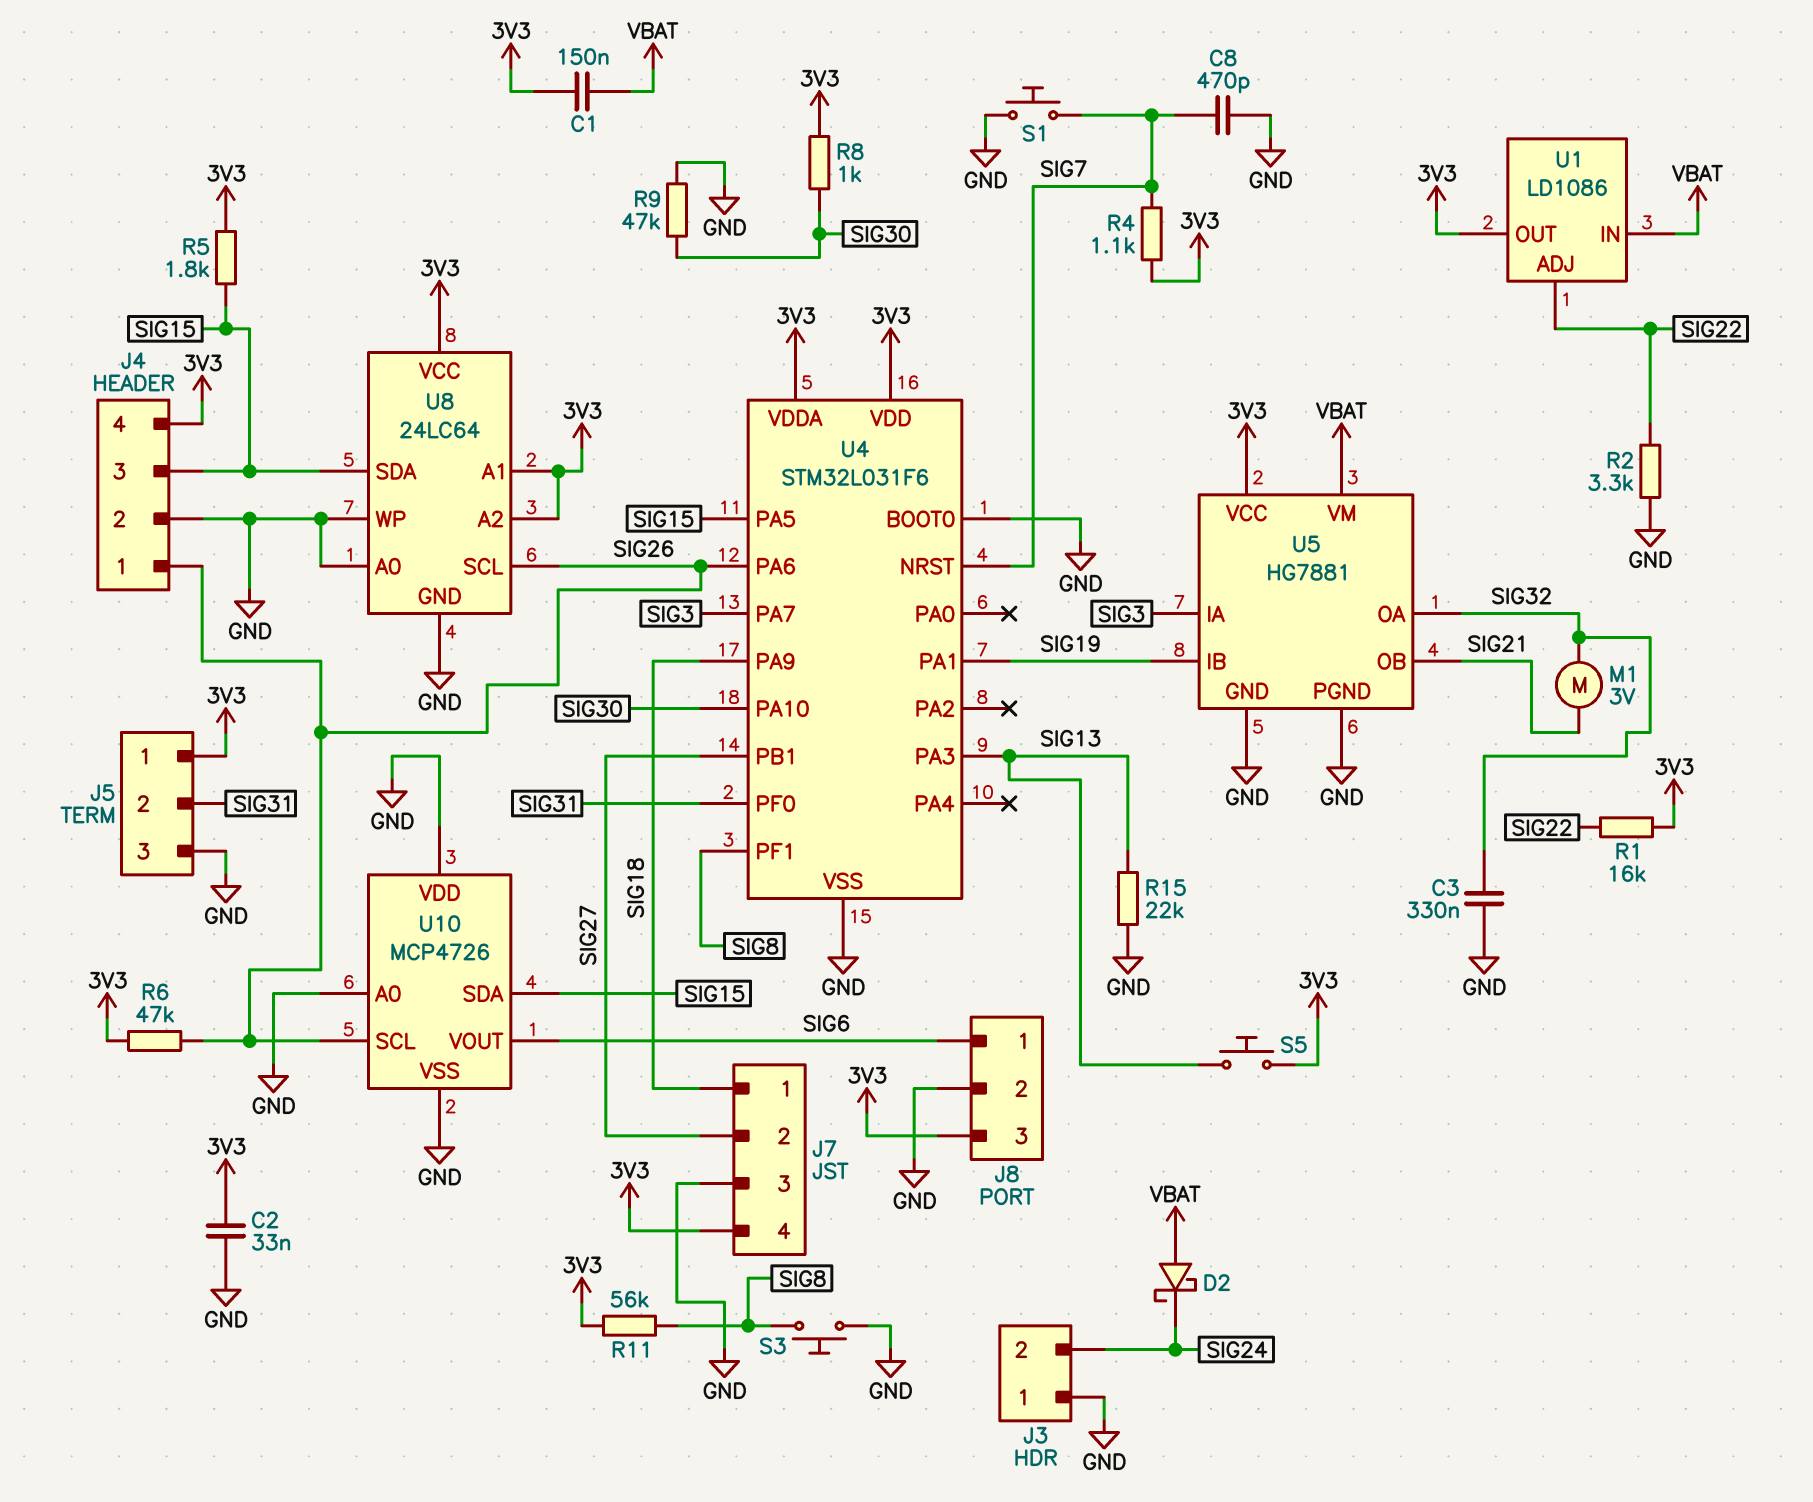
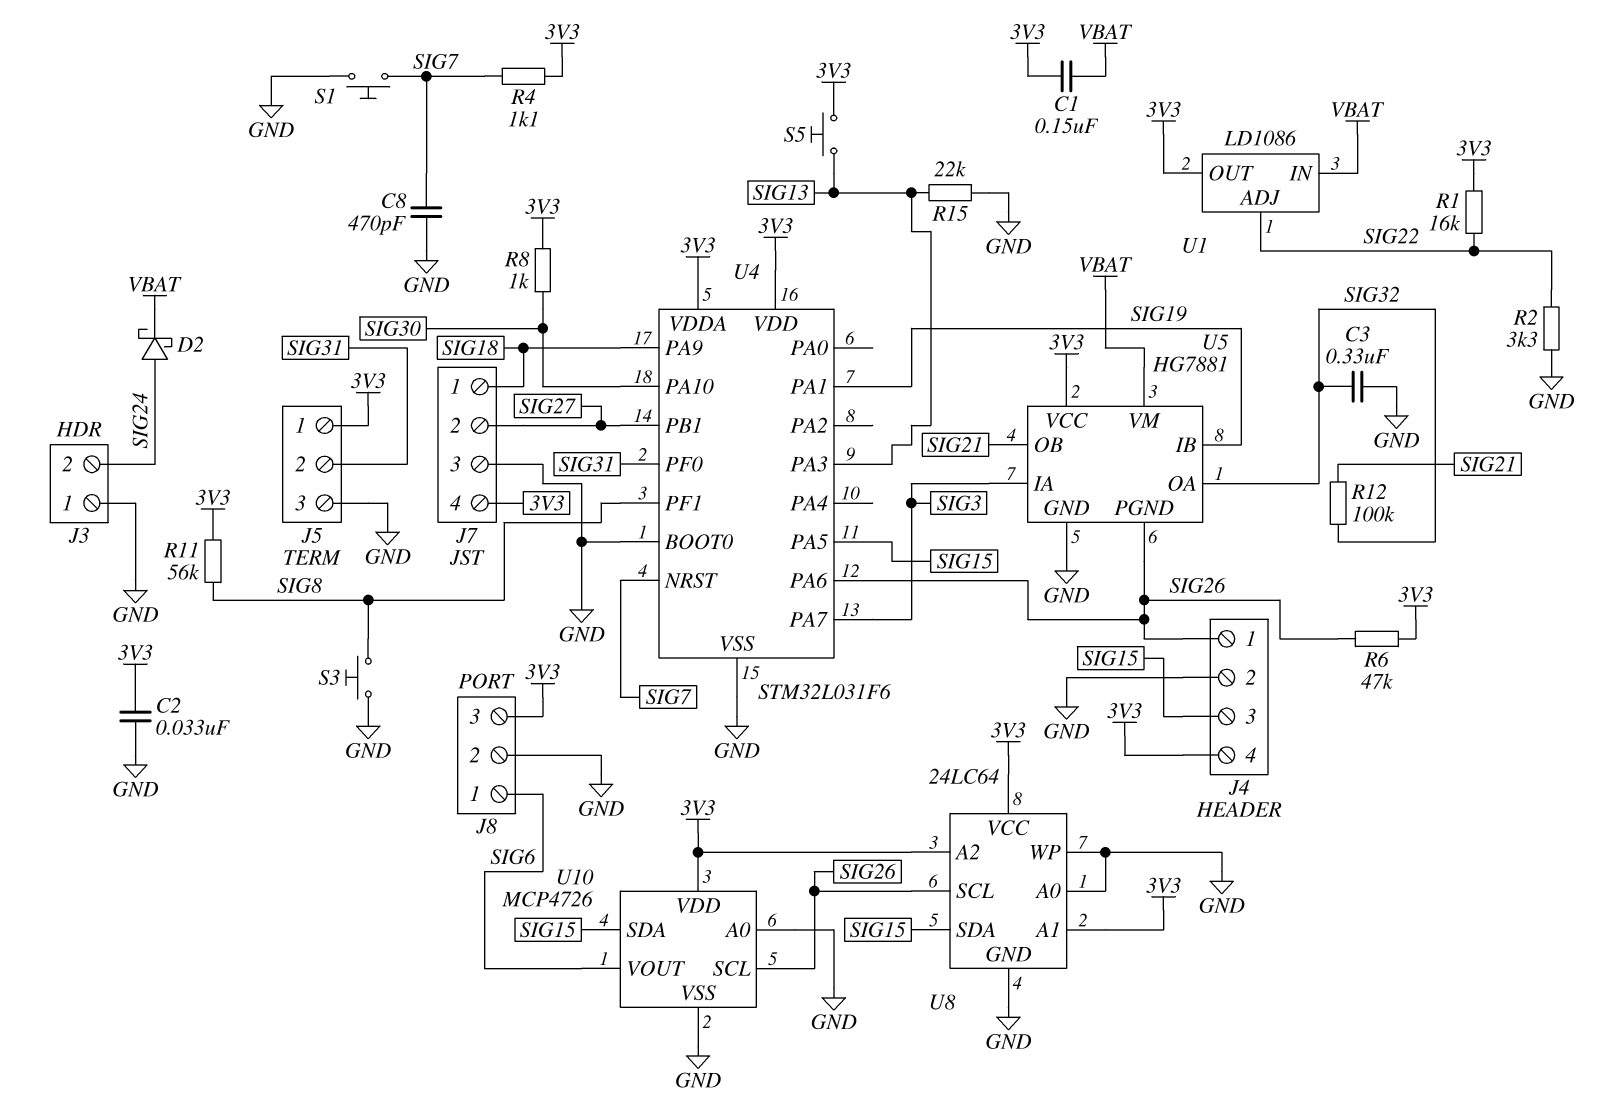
D2: schottky (A VBAT, K SIG24) -> schottky (A SIG24, K VBAT)
M1: motor 3V (SIG21, SIG32) -> none
R5: 1.8k (3V3, SIG15) -> none
R9: 47k (GND, SIG30) -> none
R12: none -> 100k (SIG21, SIG32)
U5 pin PGND: GND -> SIG26
U10 pin VDD: GND -> 3V3

